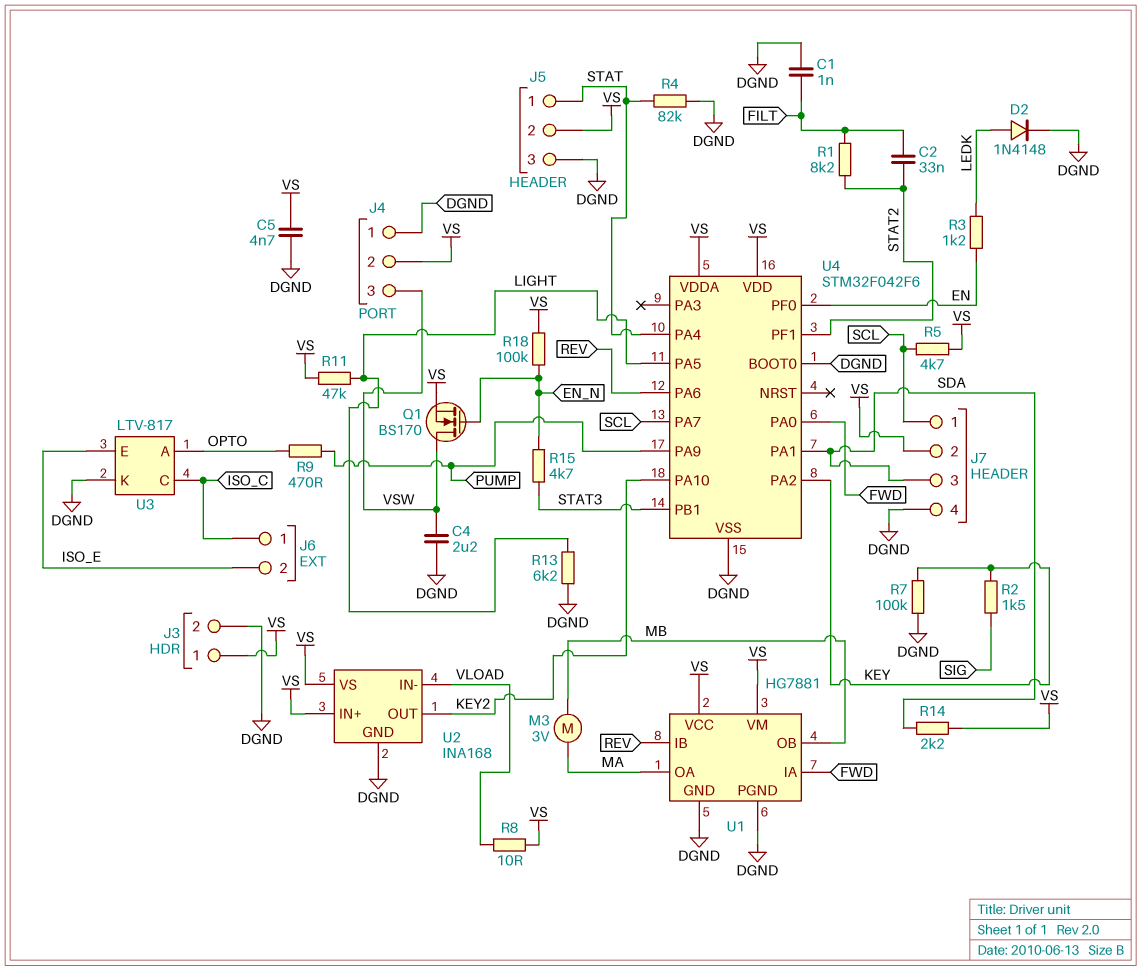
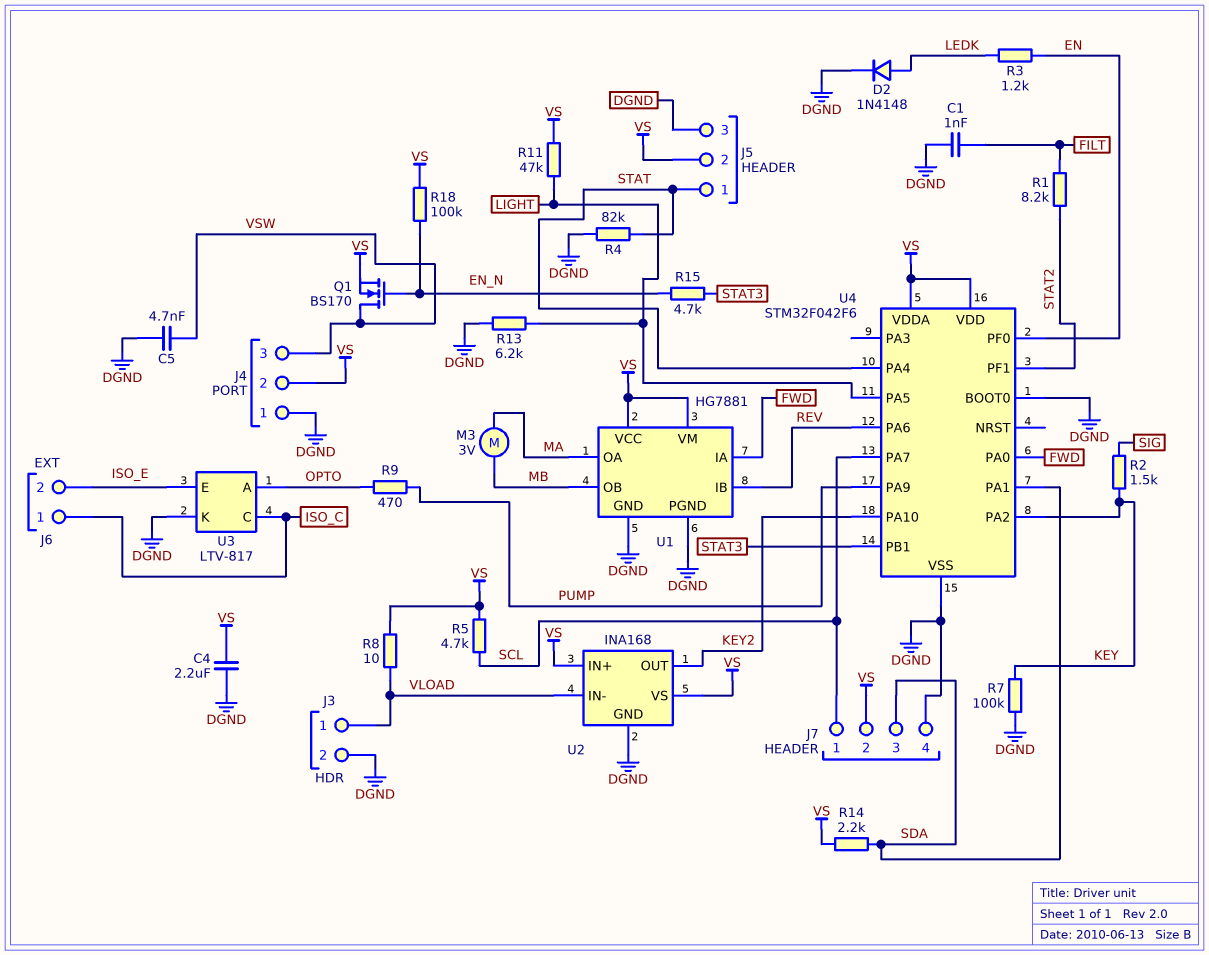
C2: 33nF (FILT, STAT2) -> none
C4: 2.2uF (DGND, VSW) -> 2.2uF (DGND, VS)
C5: 4.7nF (DGND, VS) -> 4.7nF (DGND, VSW)
J3 pin 1: VS -> VLOAD

